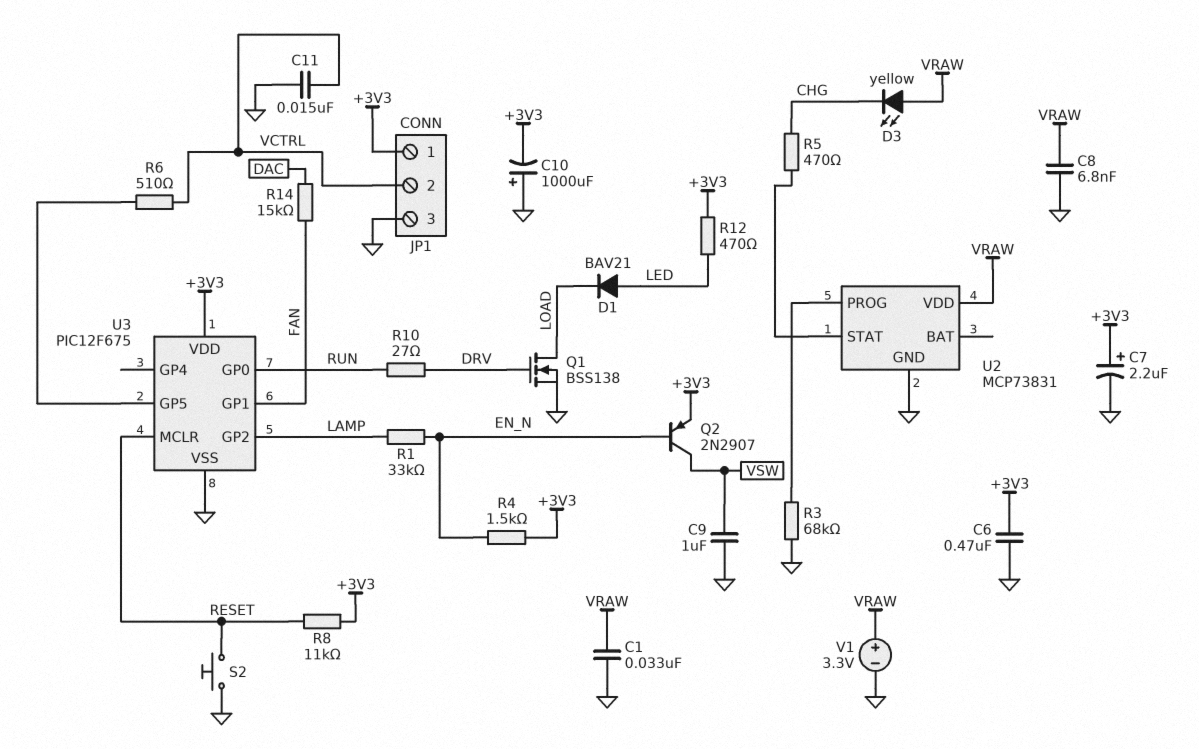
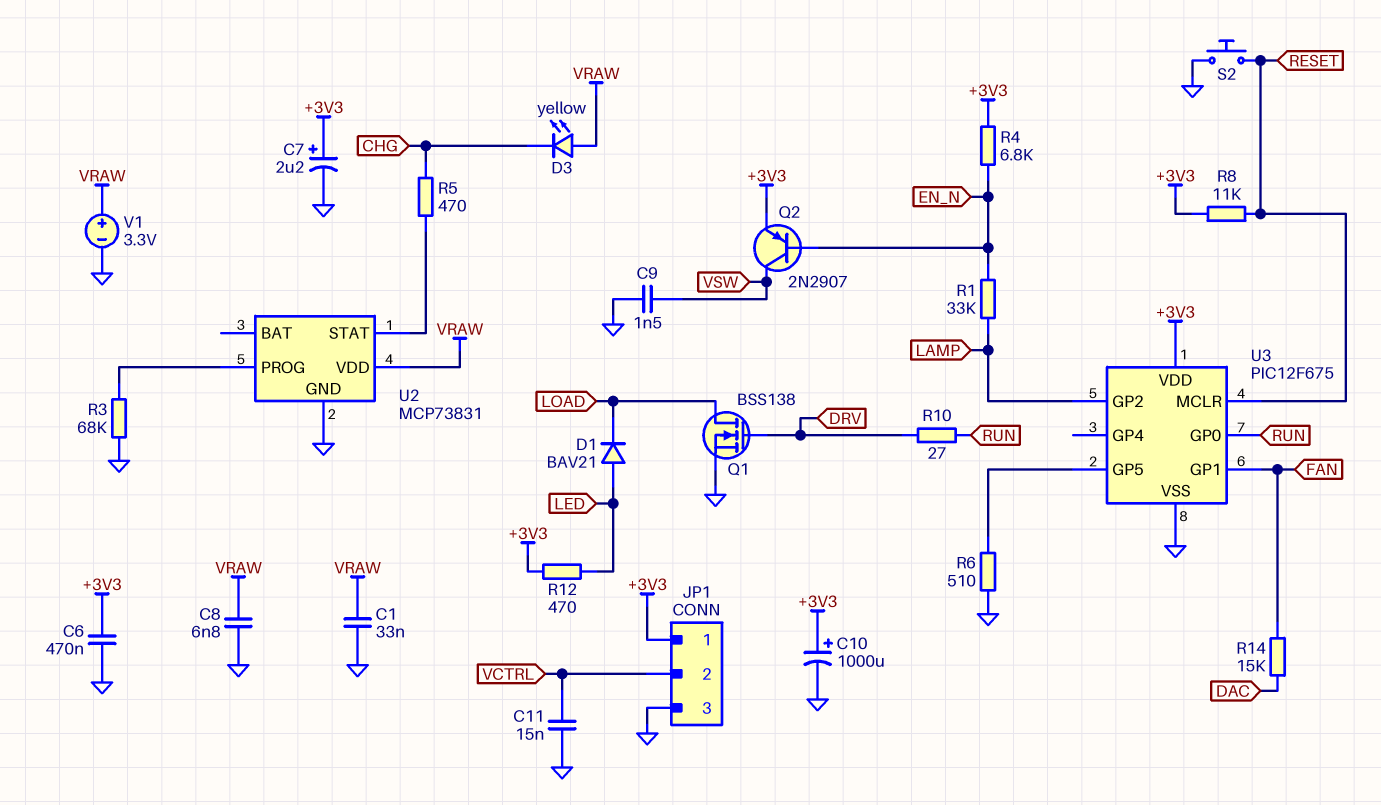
C9: 1uF (GND, VSW) -> 1.5nF (GND, VSW)
C10: 1000uF (plus GND, minus +3V3) -> 1000uF (plus +3V3, minus GND)
R4: 1.5k (+3V3, EN_N) -> 6.8k (+3V3, EN_N)
R6: 510 (U3/GP5, VCTRL) -> 510 (GND, U3/GP5)

